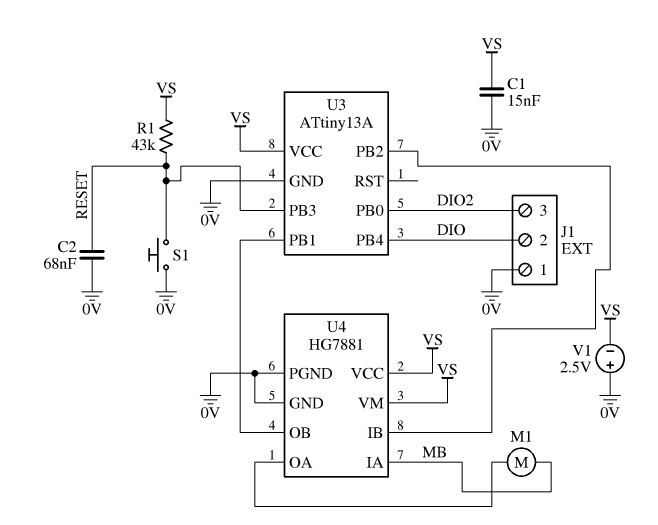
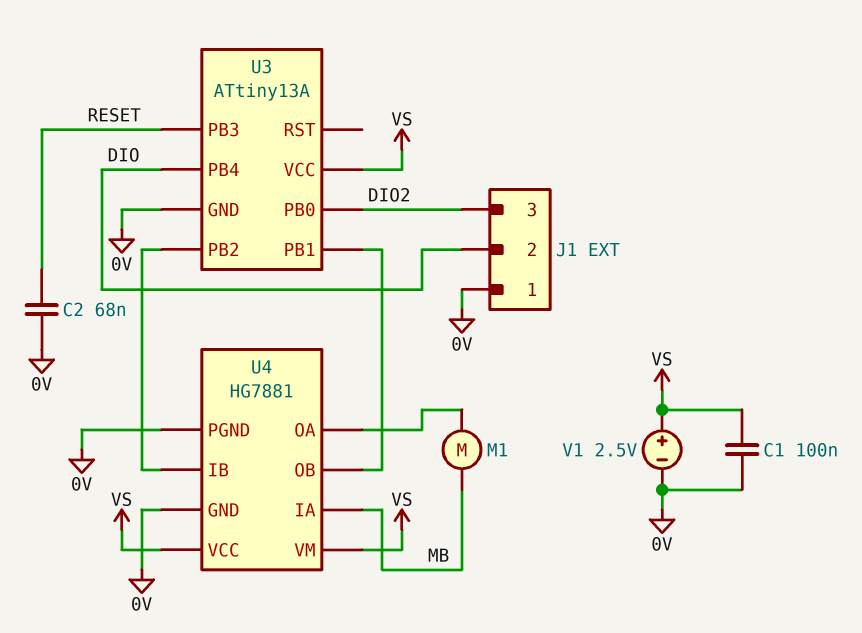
C1: 15nF (0V, VS) -> 100nF (0V, VS)
R1: 43k (RESET, VS) -> none
S1: button (0V, RESET) -> none
V1: 2.5V (plus 0V, minus VS) -> 2.5V (plus VS, minus 0V)

